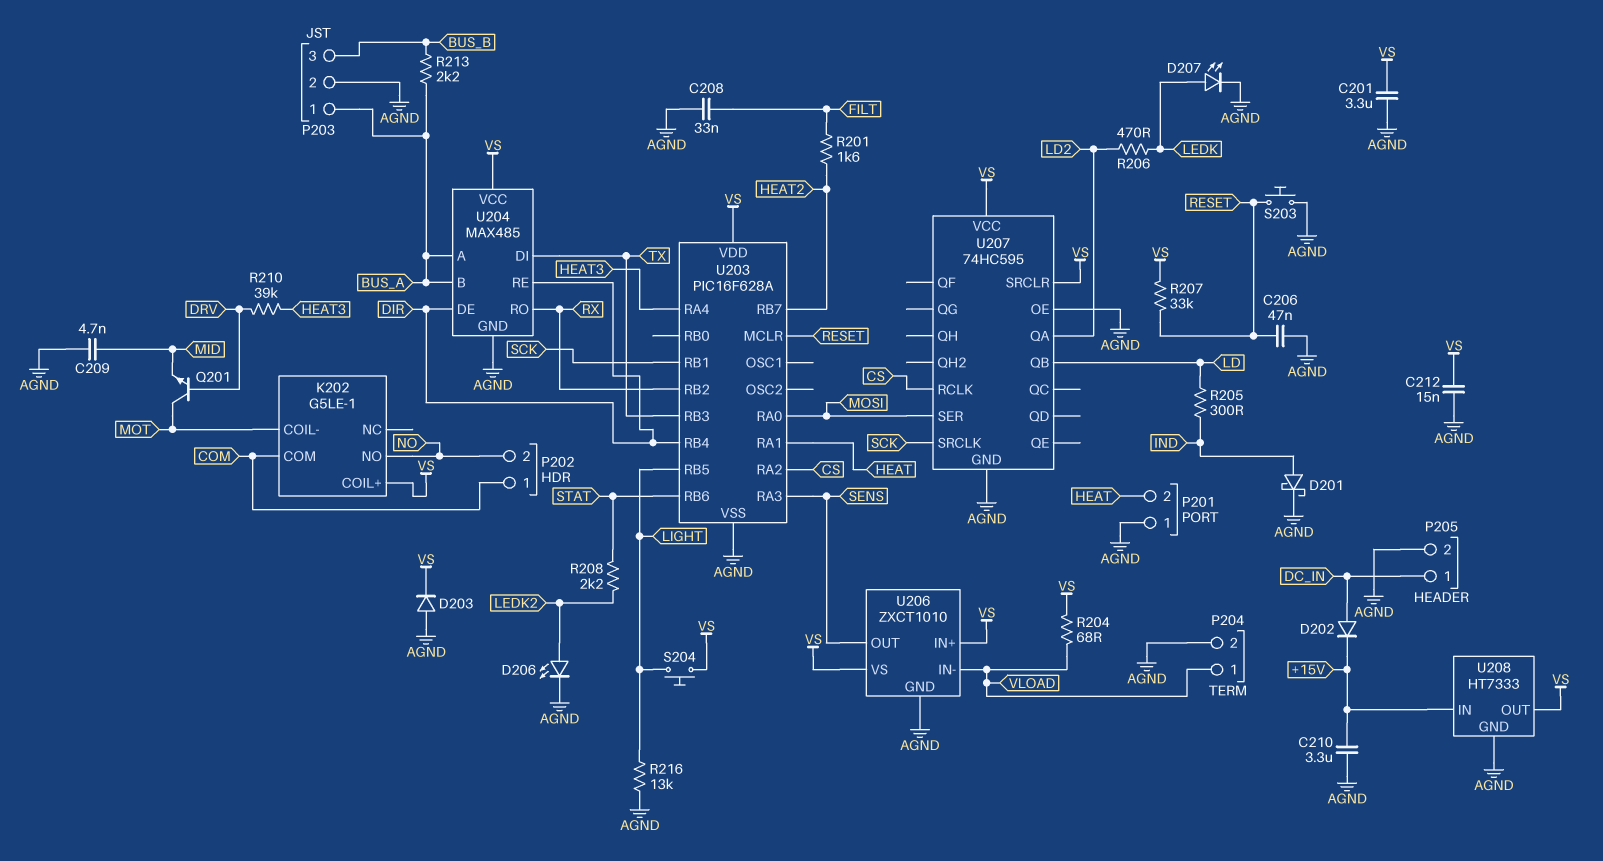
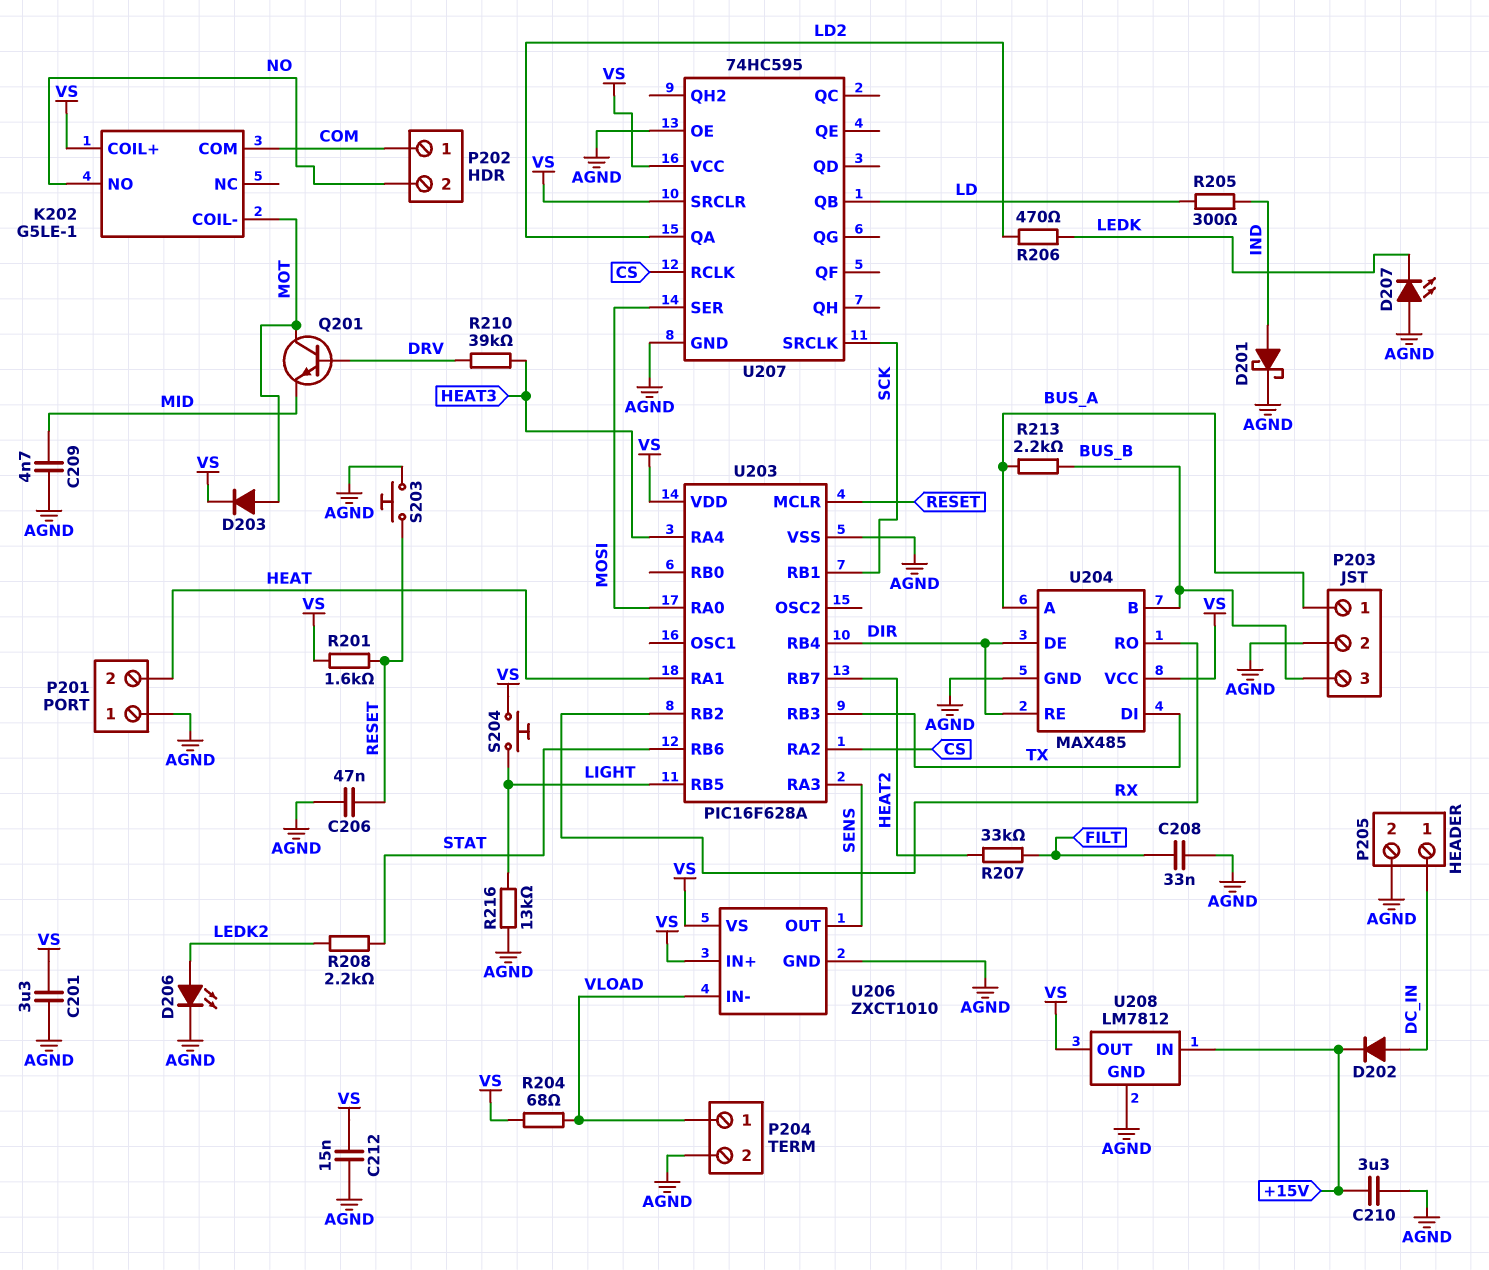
D203: diode (A AGND, K VS) -> diode (A MOT, K VS)
D207: LED (A LEDK, K AGND) -> LED (A AGND, K LEDK)
R201: 1.6k (FILT, HEAT2) -> 1.6k (RESET, VS)
R207: 33k (RESET, VS) -> 33k (FILT, HEAT2)
U204 pin B: BUS_A -> BUS_B
U208: HT7333 -> LM7812

